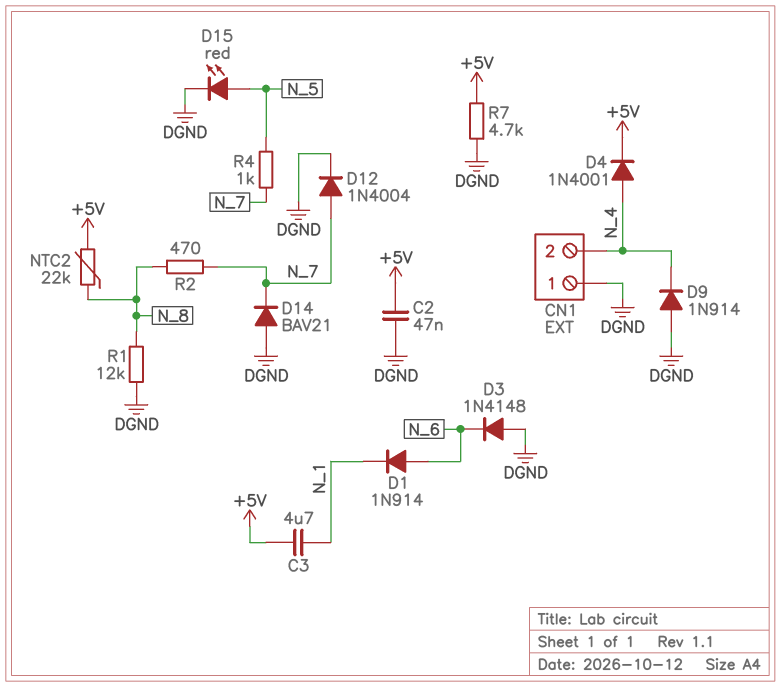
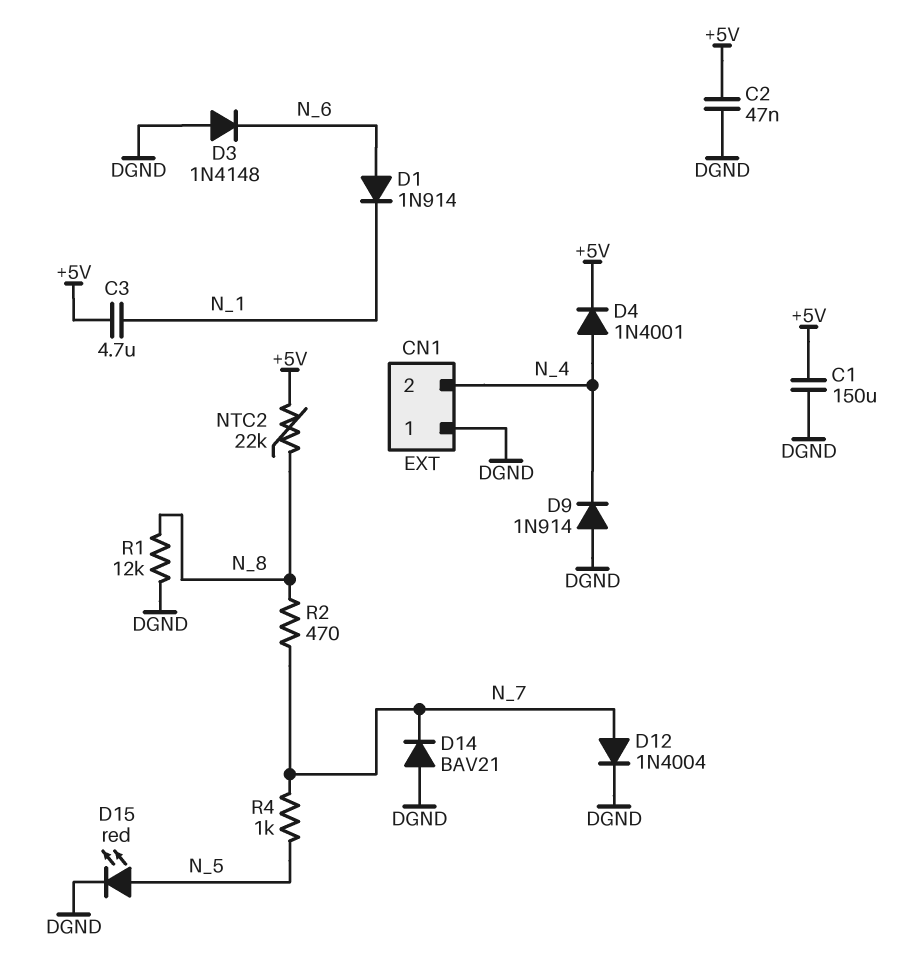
C1: none -> 150uF (+5V, DGND)
R7: 4.7k (+5V, DGND) -> none

